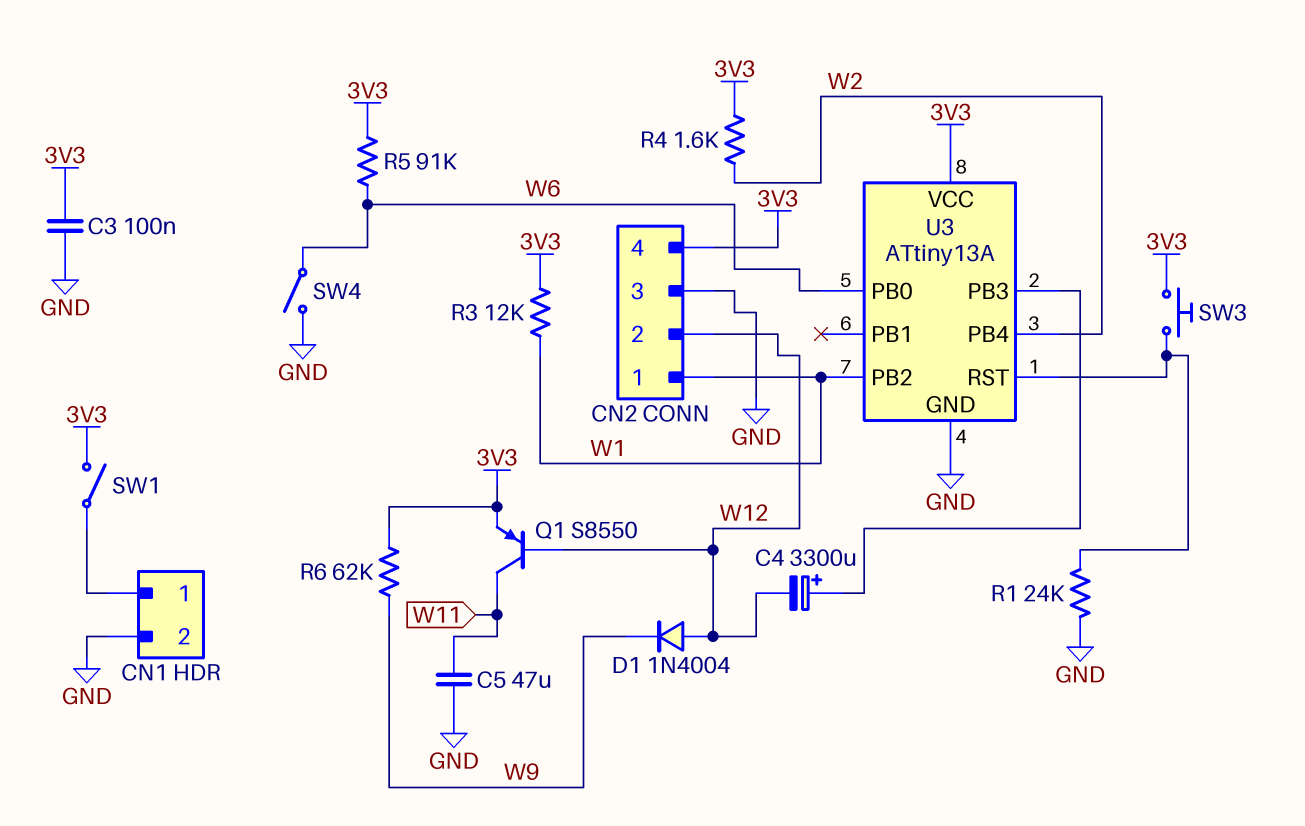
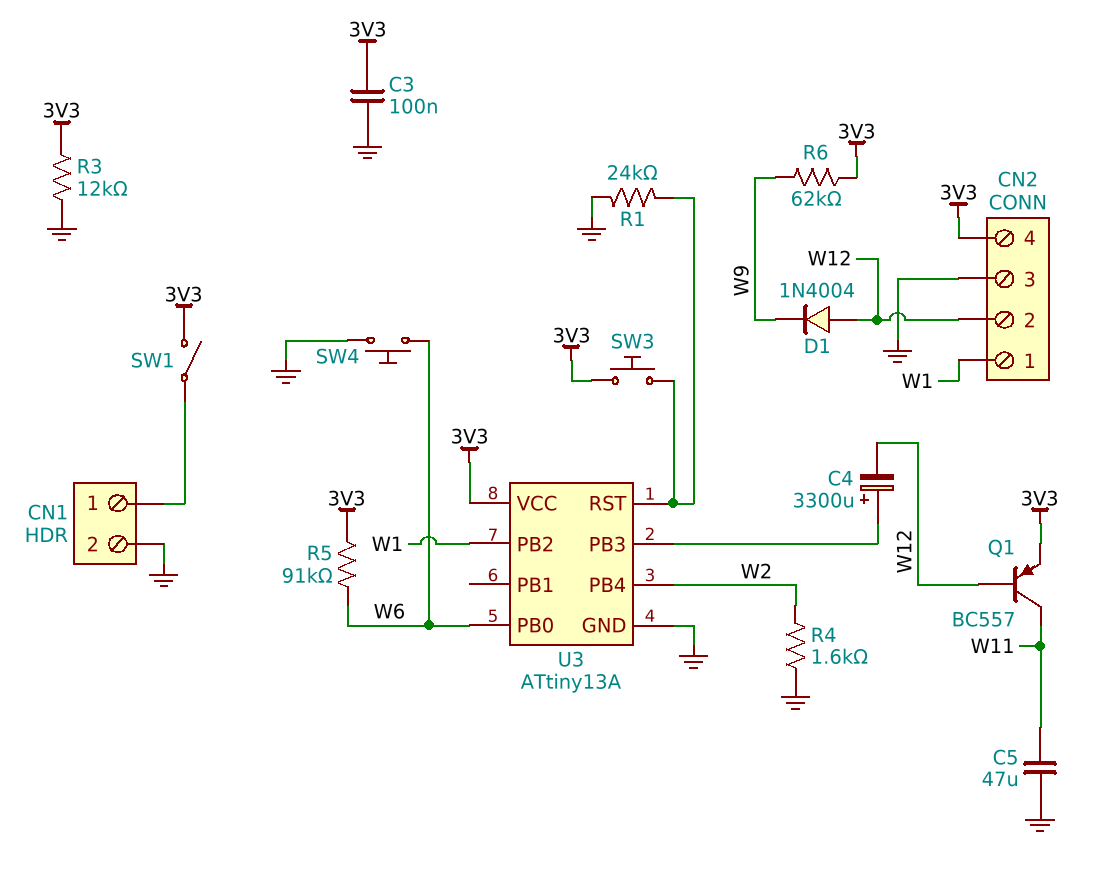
Q1: PNP S8550 (B W12, C W11, E 3V3) -> PNP BC557 (B W12, C W11, E 3V3)
R3: 12k (3V3, W1) -> 12k (3V3, GND)
R4: 1.6k (3V3, W2) -> 1.6k (GND, W2)
SW4: switch (GND, W6) -> button (GND, W6)

